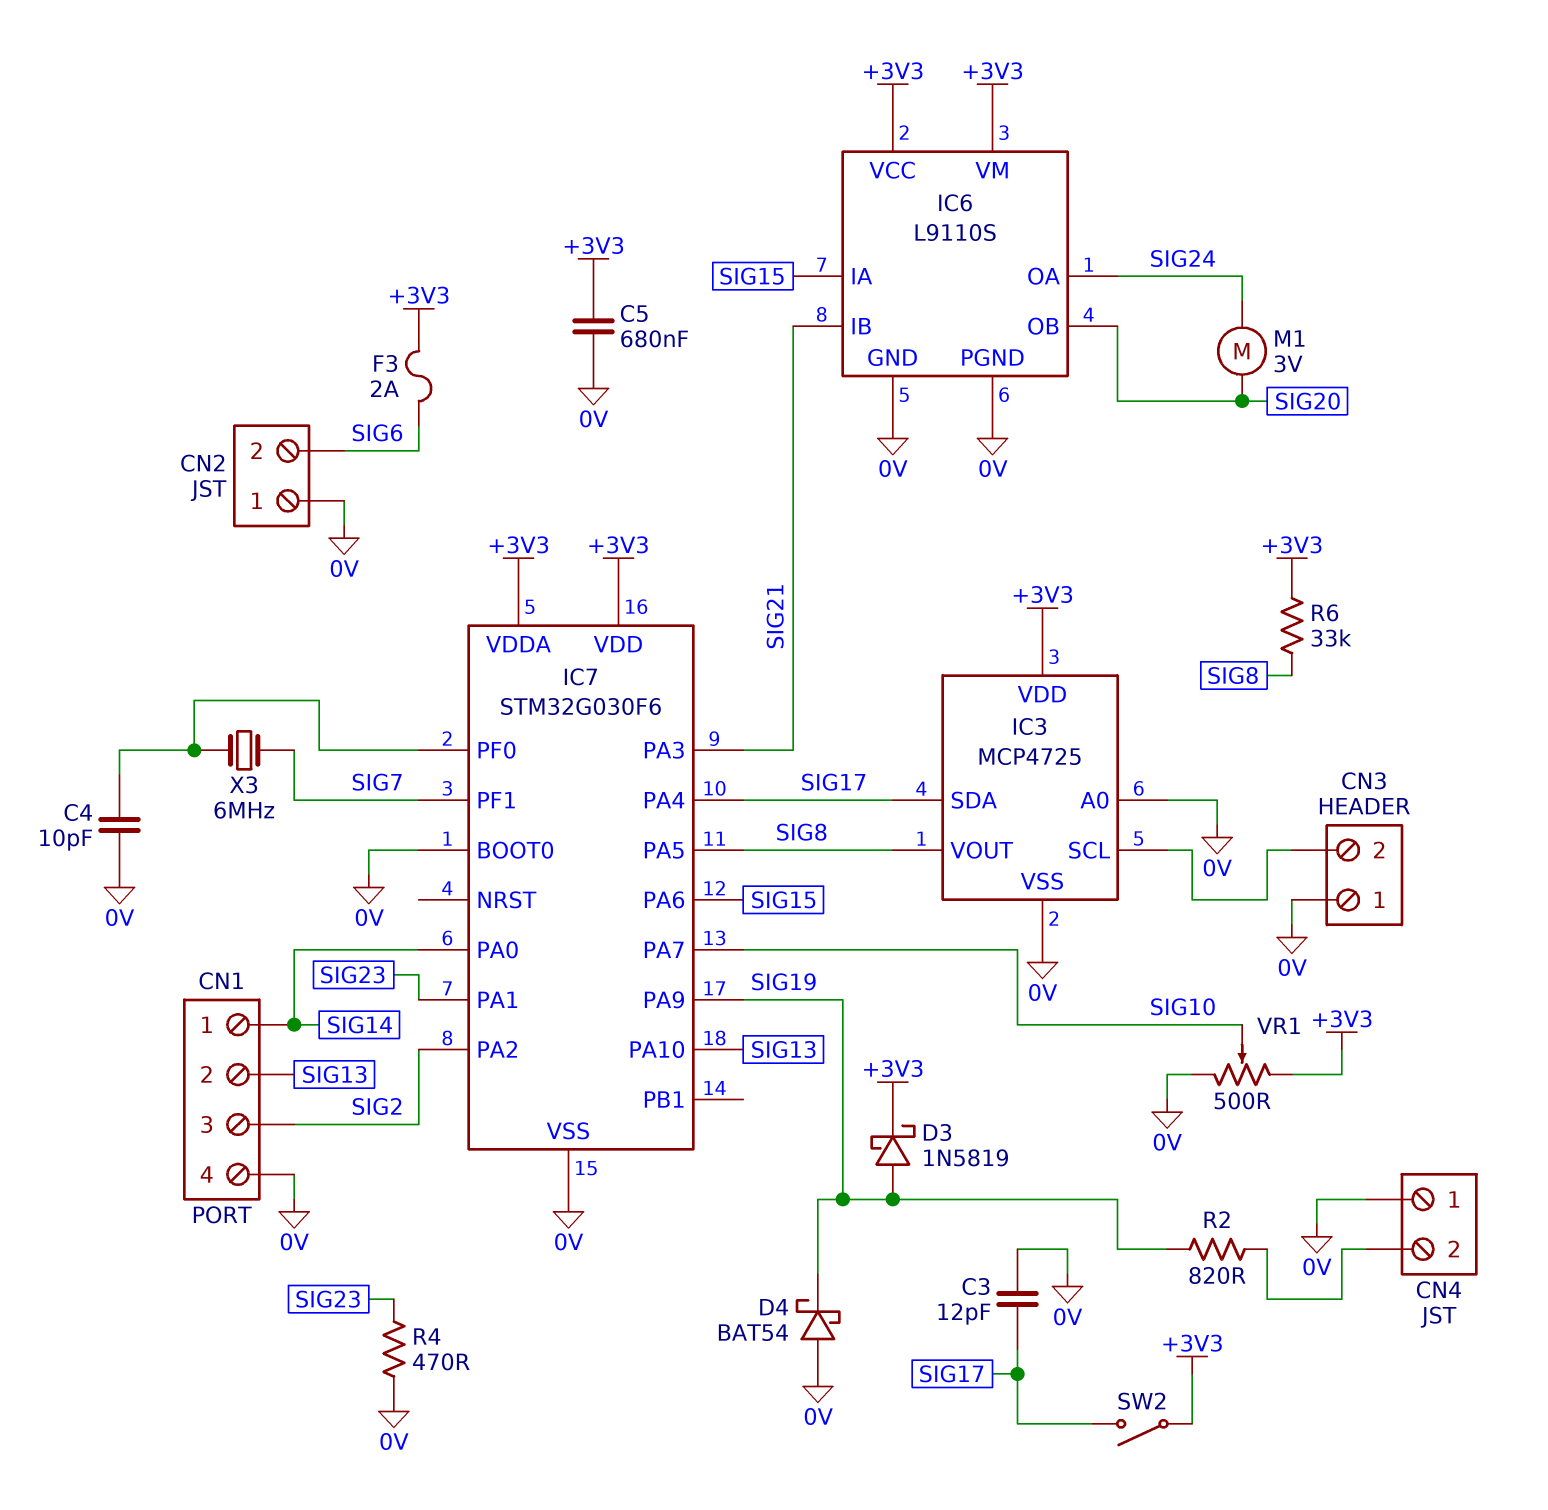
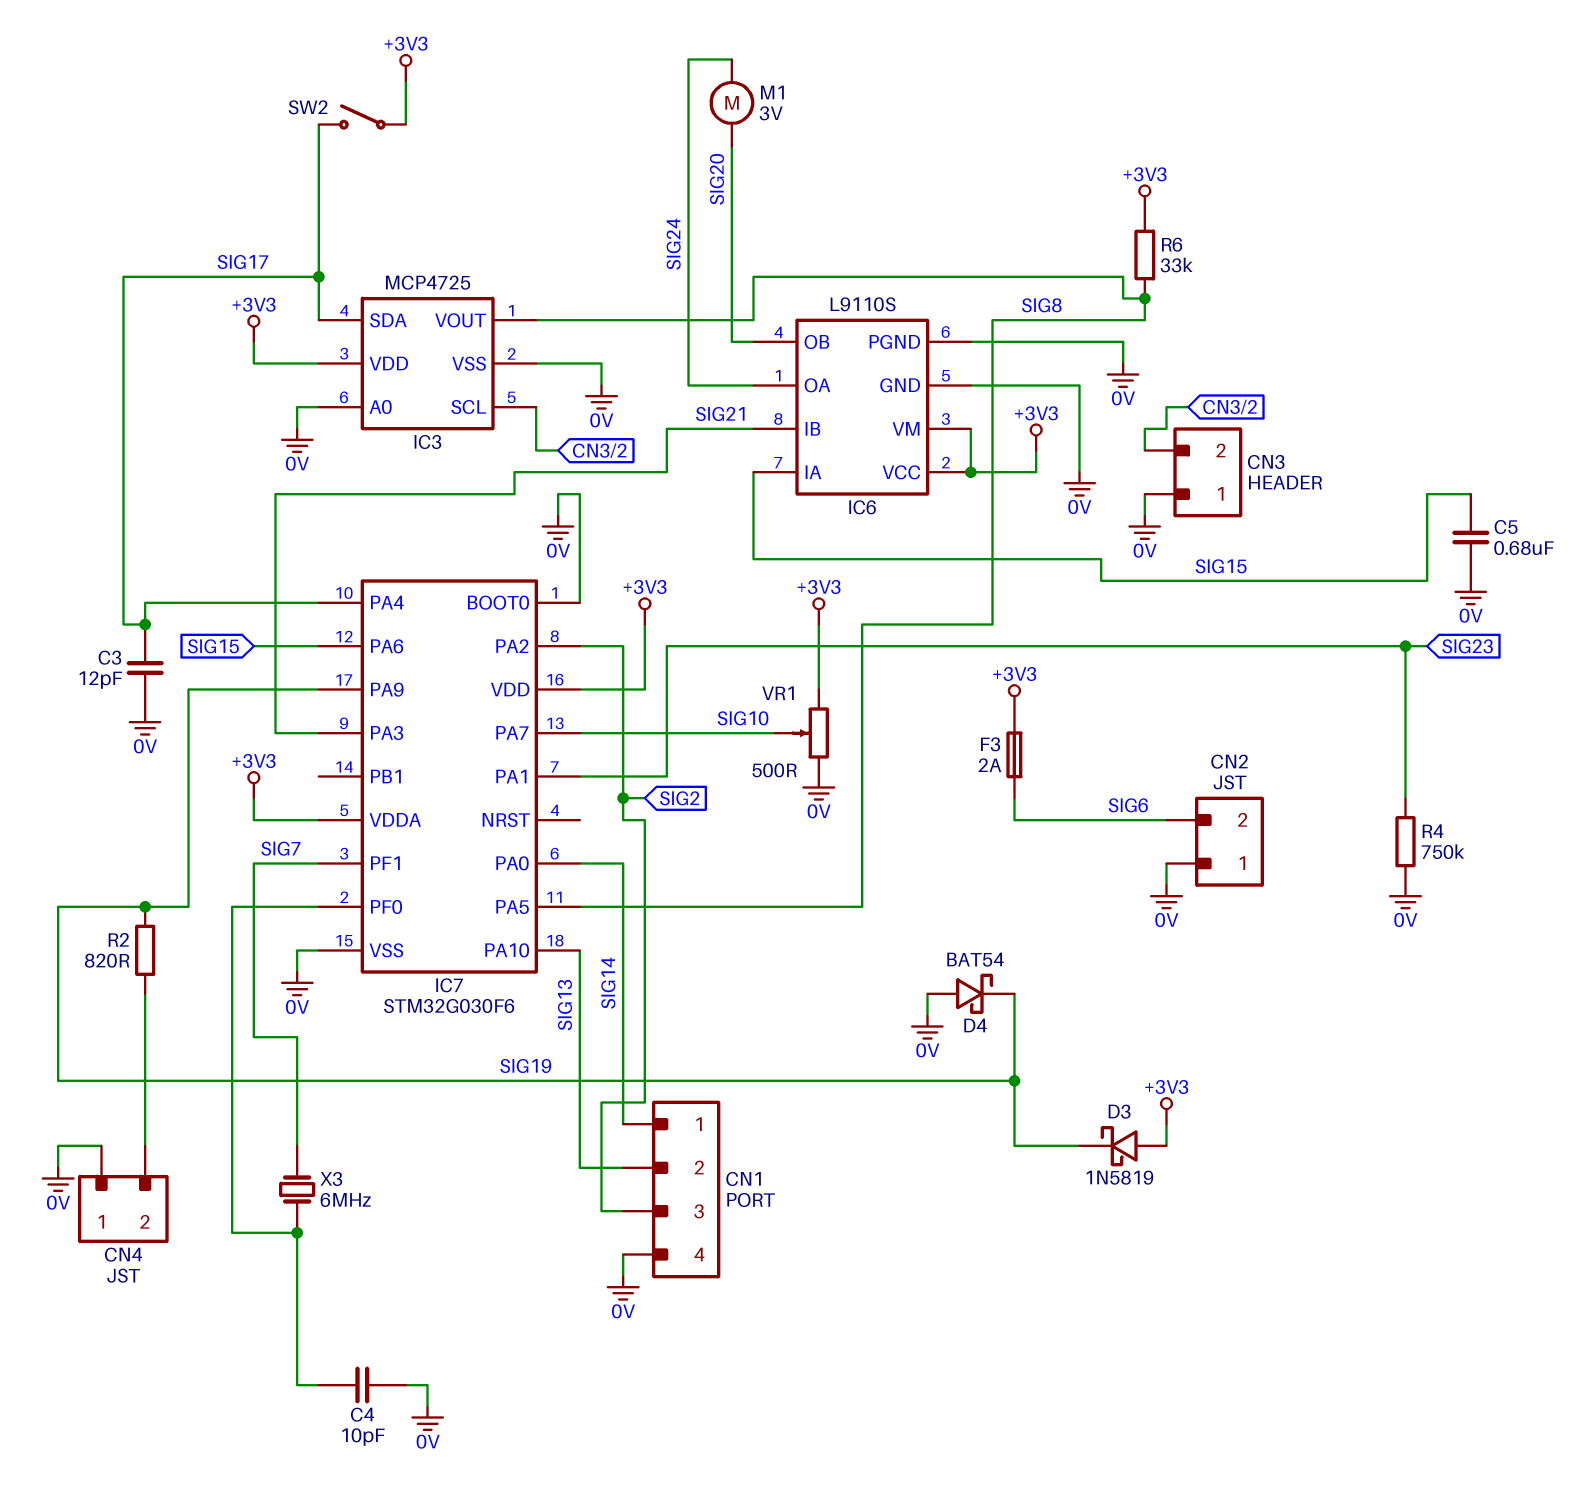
C5: 680nF (+3V3, 0V) -> 680nF (0V, SIG15)
D3: schottky 1N5819 (A SIG19, K +3V3) -> schottky 1N5819 (A +3V3, K SIG19)
R4: 470 (0V, SIG23) -> 750k (0V, SIG23)

